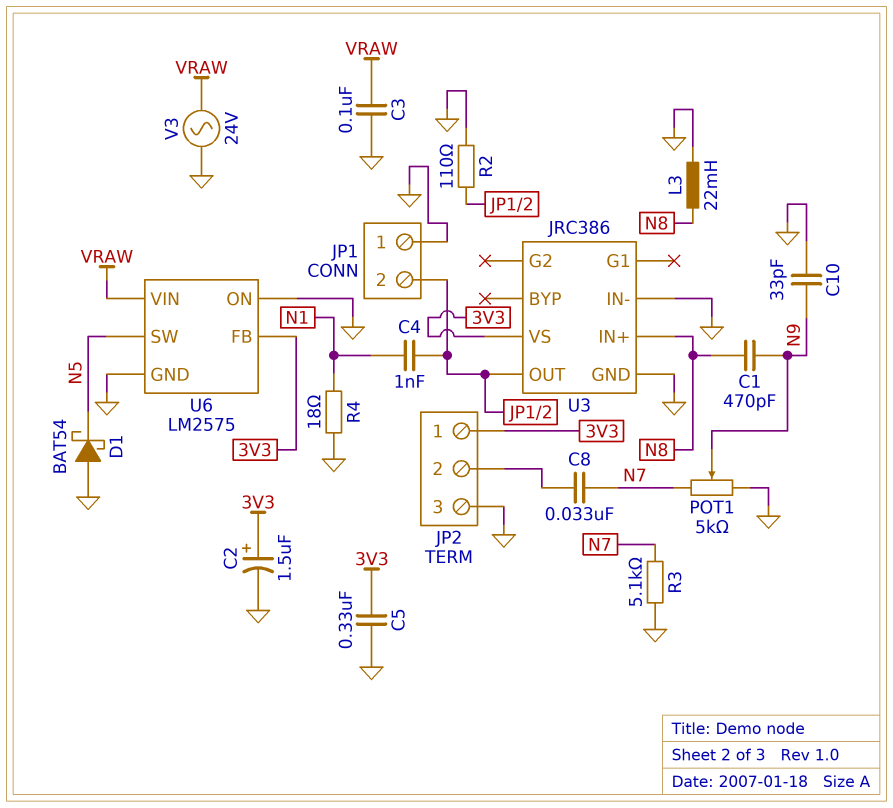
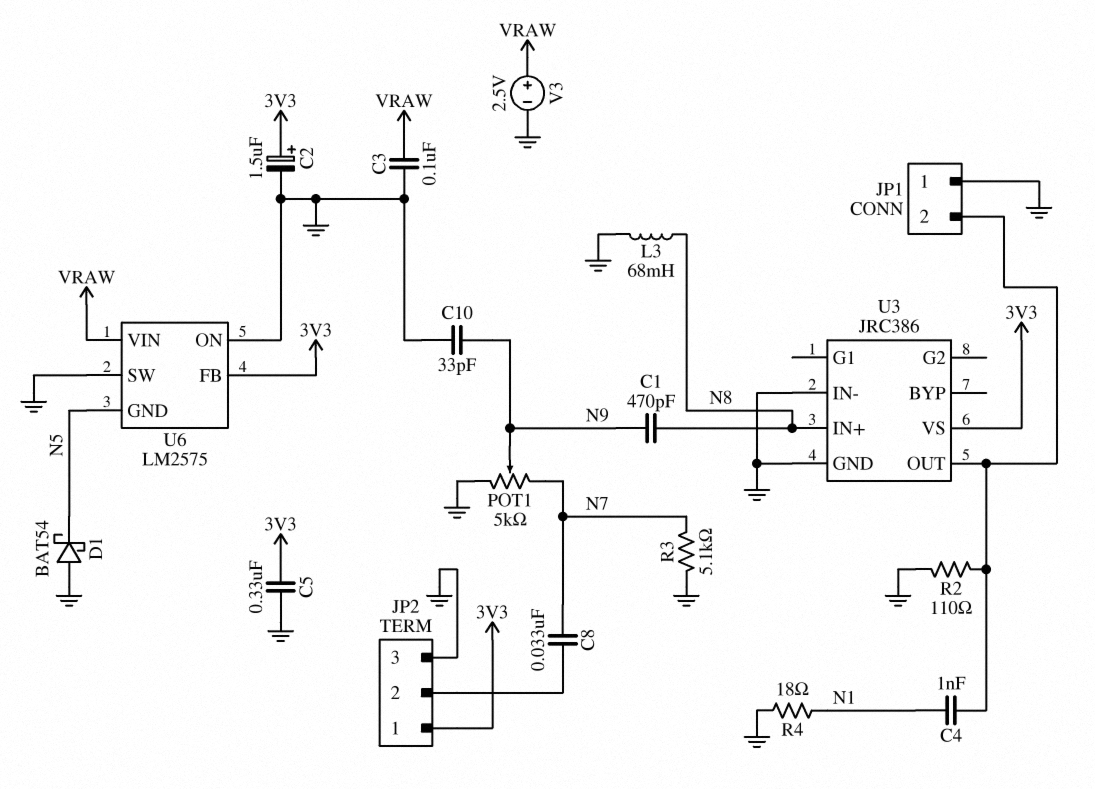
L3: 22mH (GND, N8) -> 68mH (GND, N8)
U6 pin GND: GND -> N5
U6 pin SW: N5 -> GND
V3: AC 24V (GND, VRAW) -> 2.5V (plus VRAW, minus GND)

